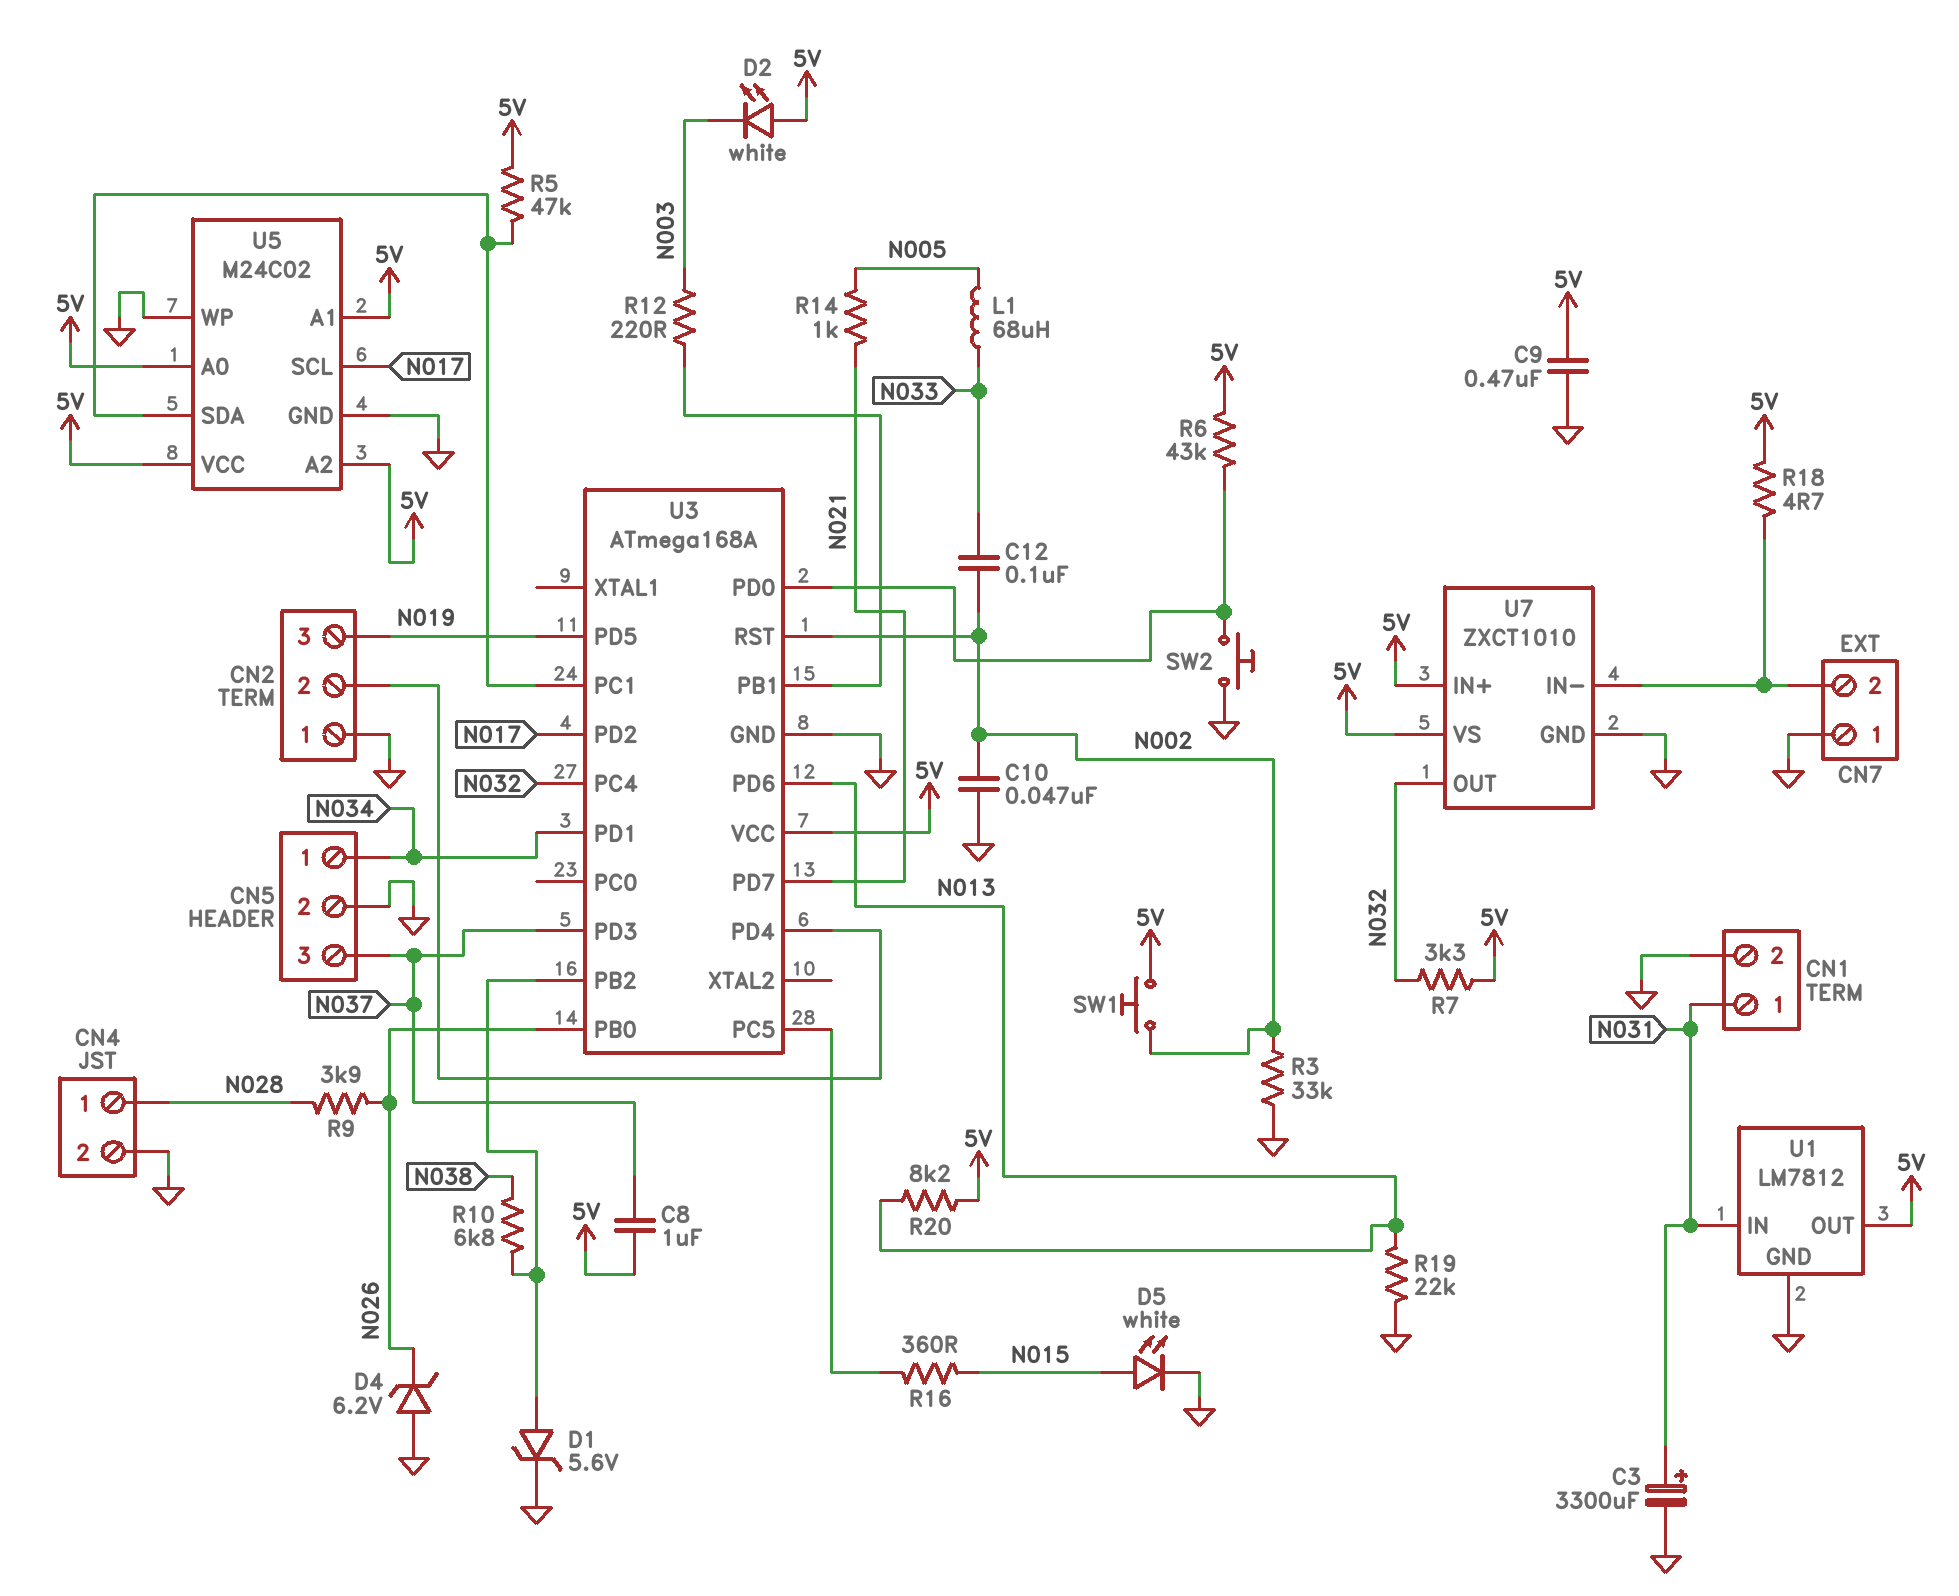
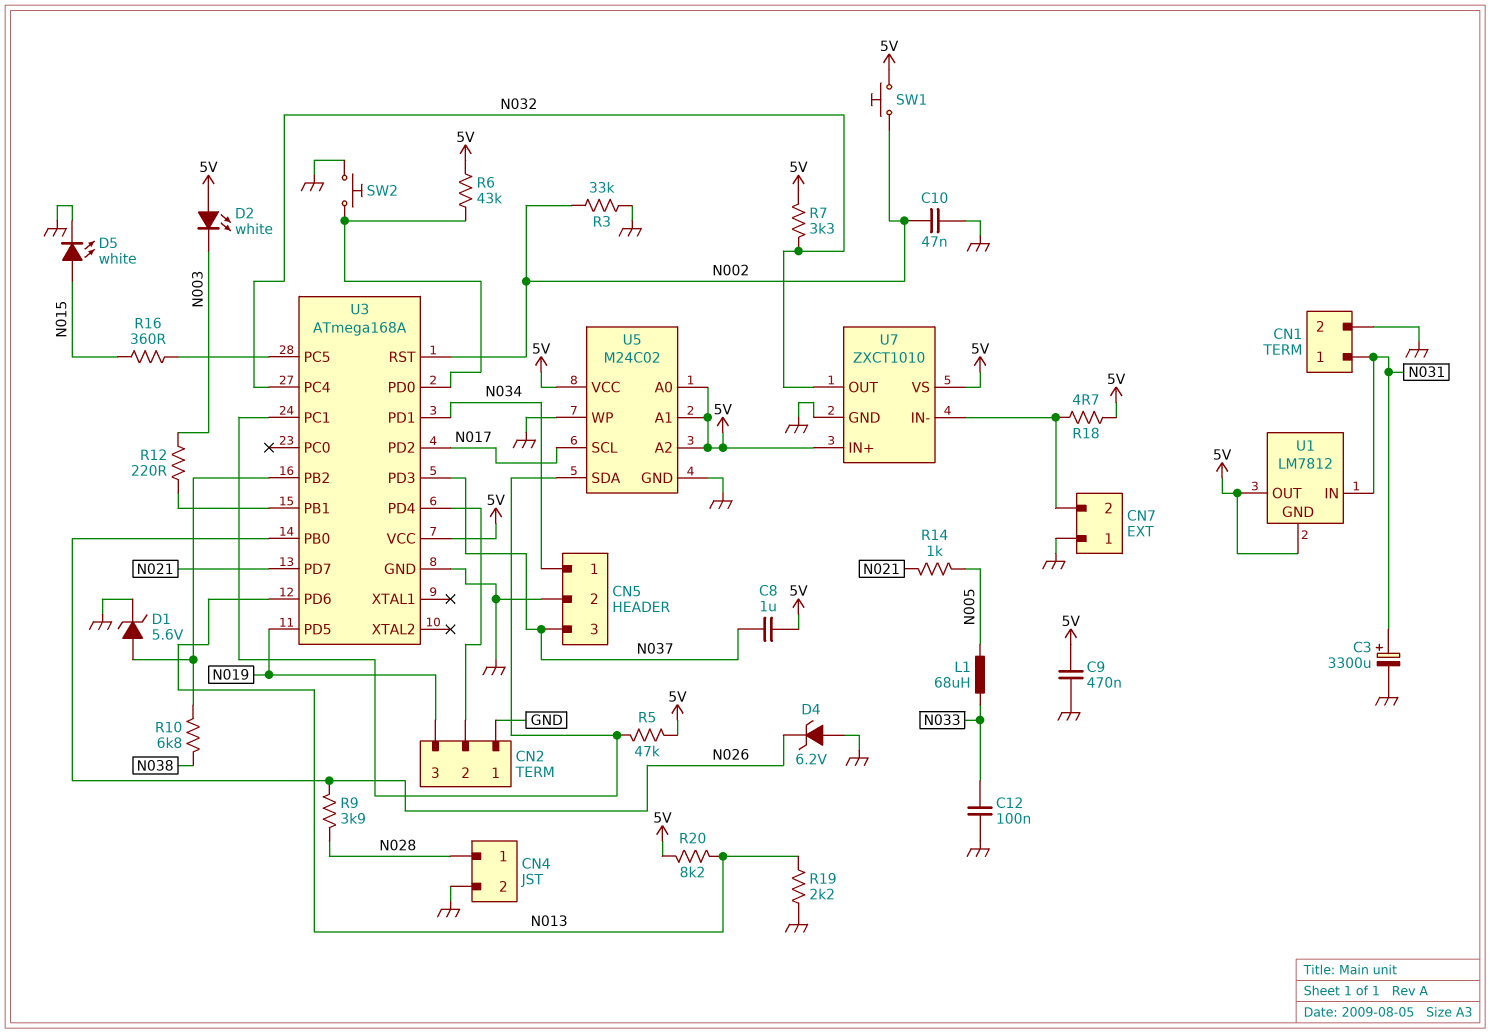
C12: 100nF (N002, N033) -> 100nF (GND, N033)
R19: 22k (GND, N013) -> 2.2k (GND, N013)
U1 pin GND: GND -> 5V

